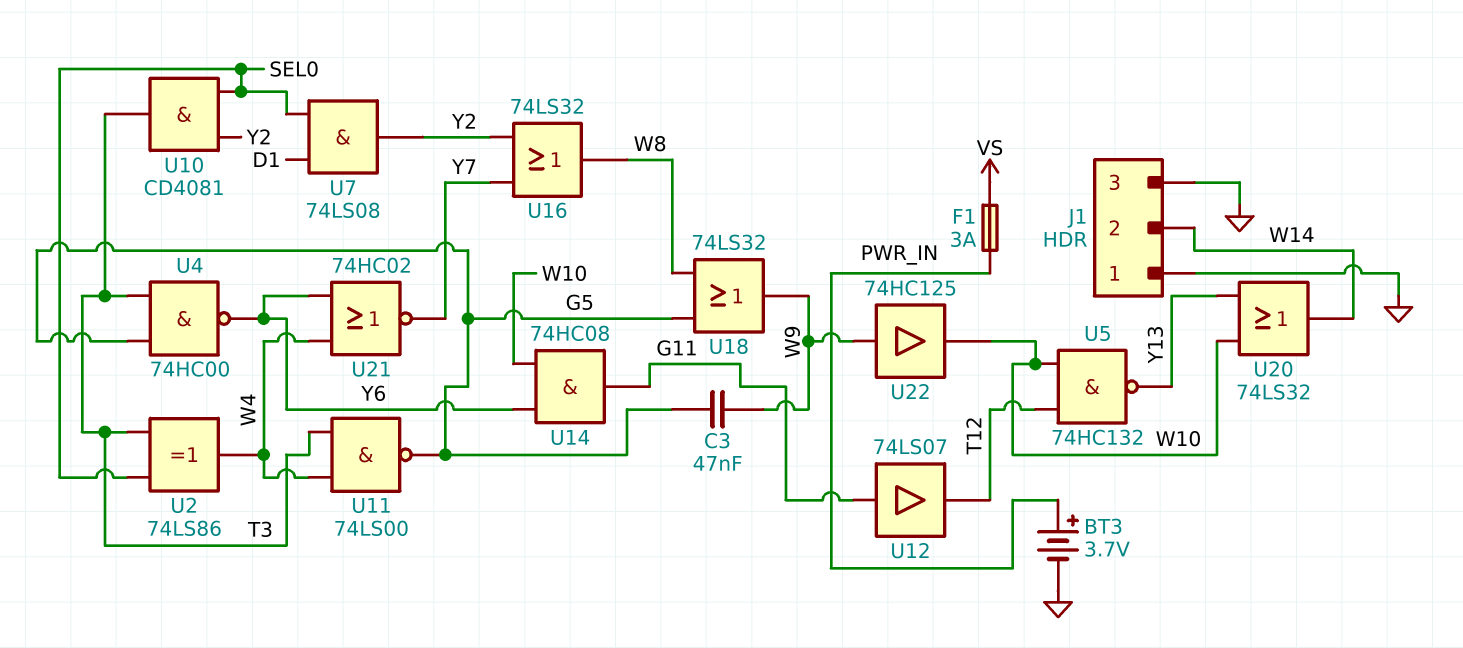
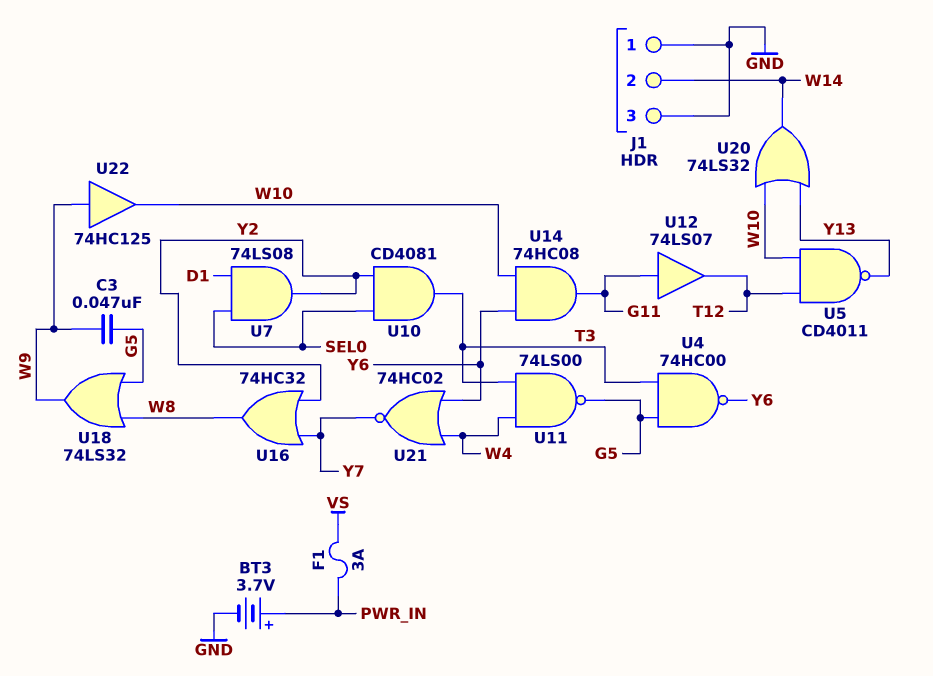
U2: XOR 74LS86 (in SEL0, in T3, out W4) -> none
U5: NAND 74HC132 (in T12, in W10, out Y13) -> NAND CD4011 (in T12, in W10, out Y13)
U16: OR 74LS32 (in Y2, in Y7, out W8) -> OR 74HC32 (in Y2, in Y7, out W8)

